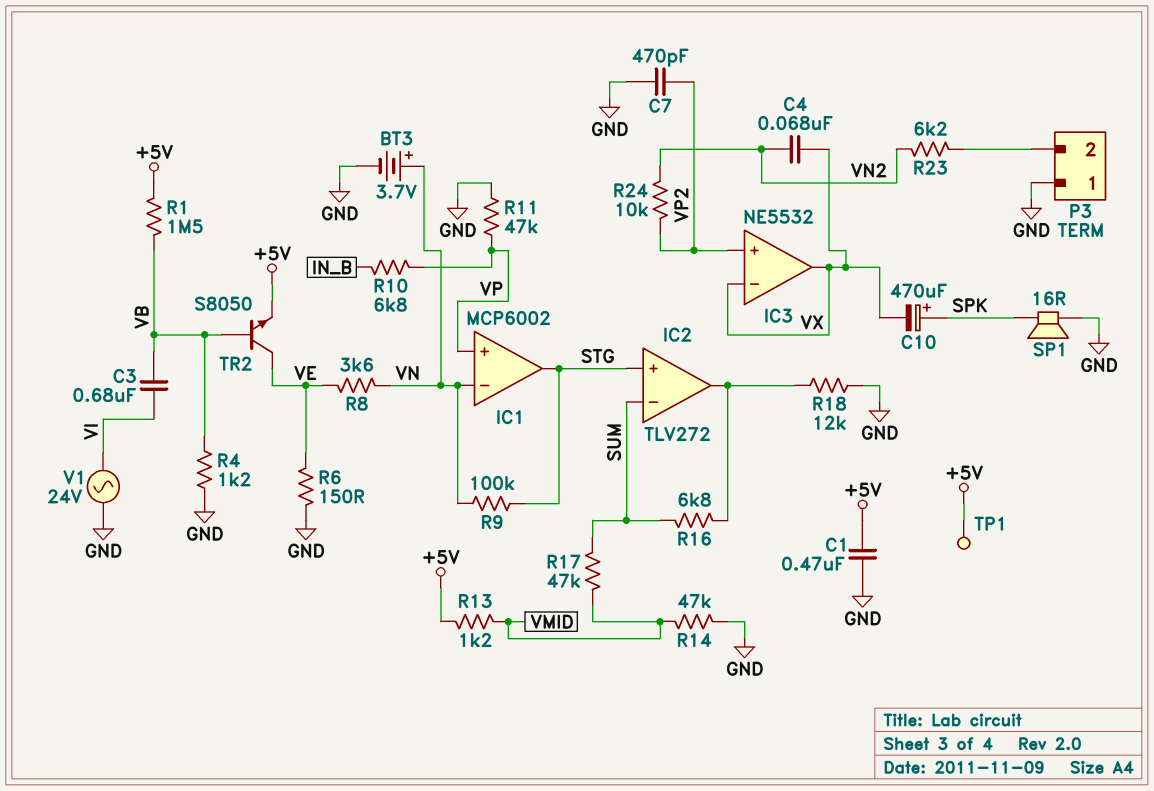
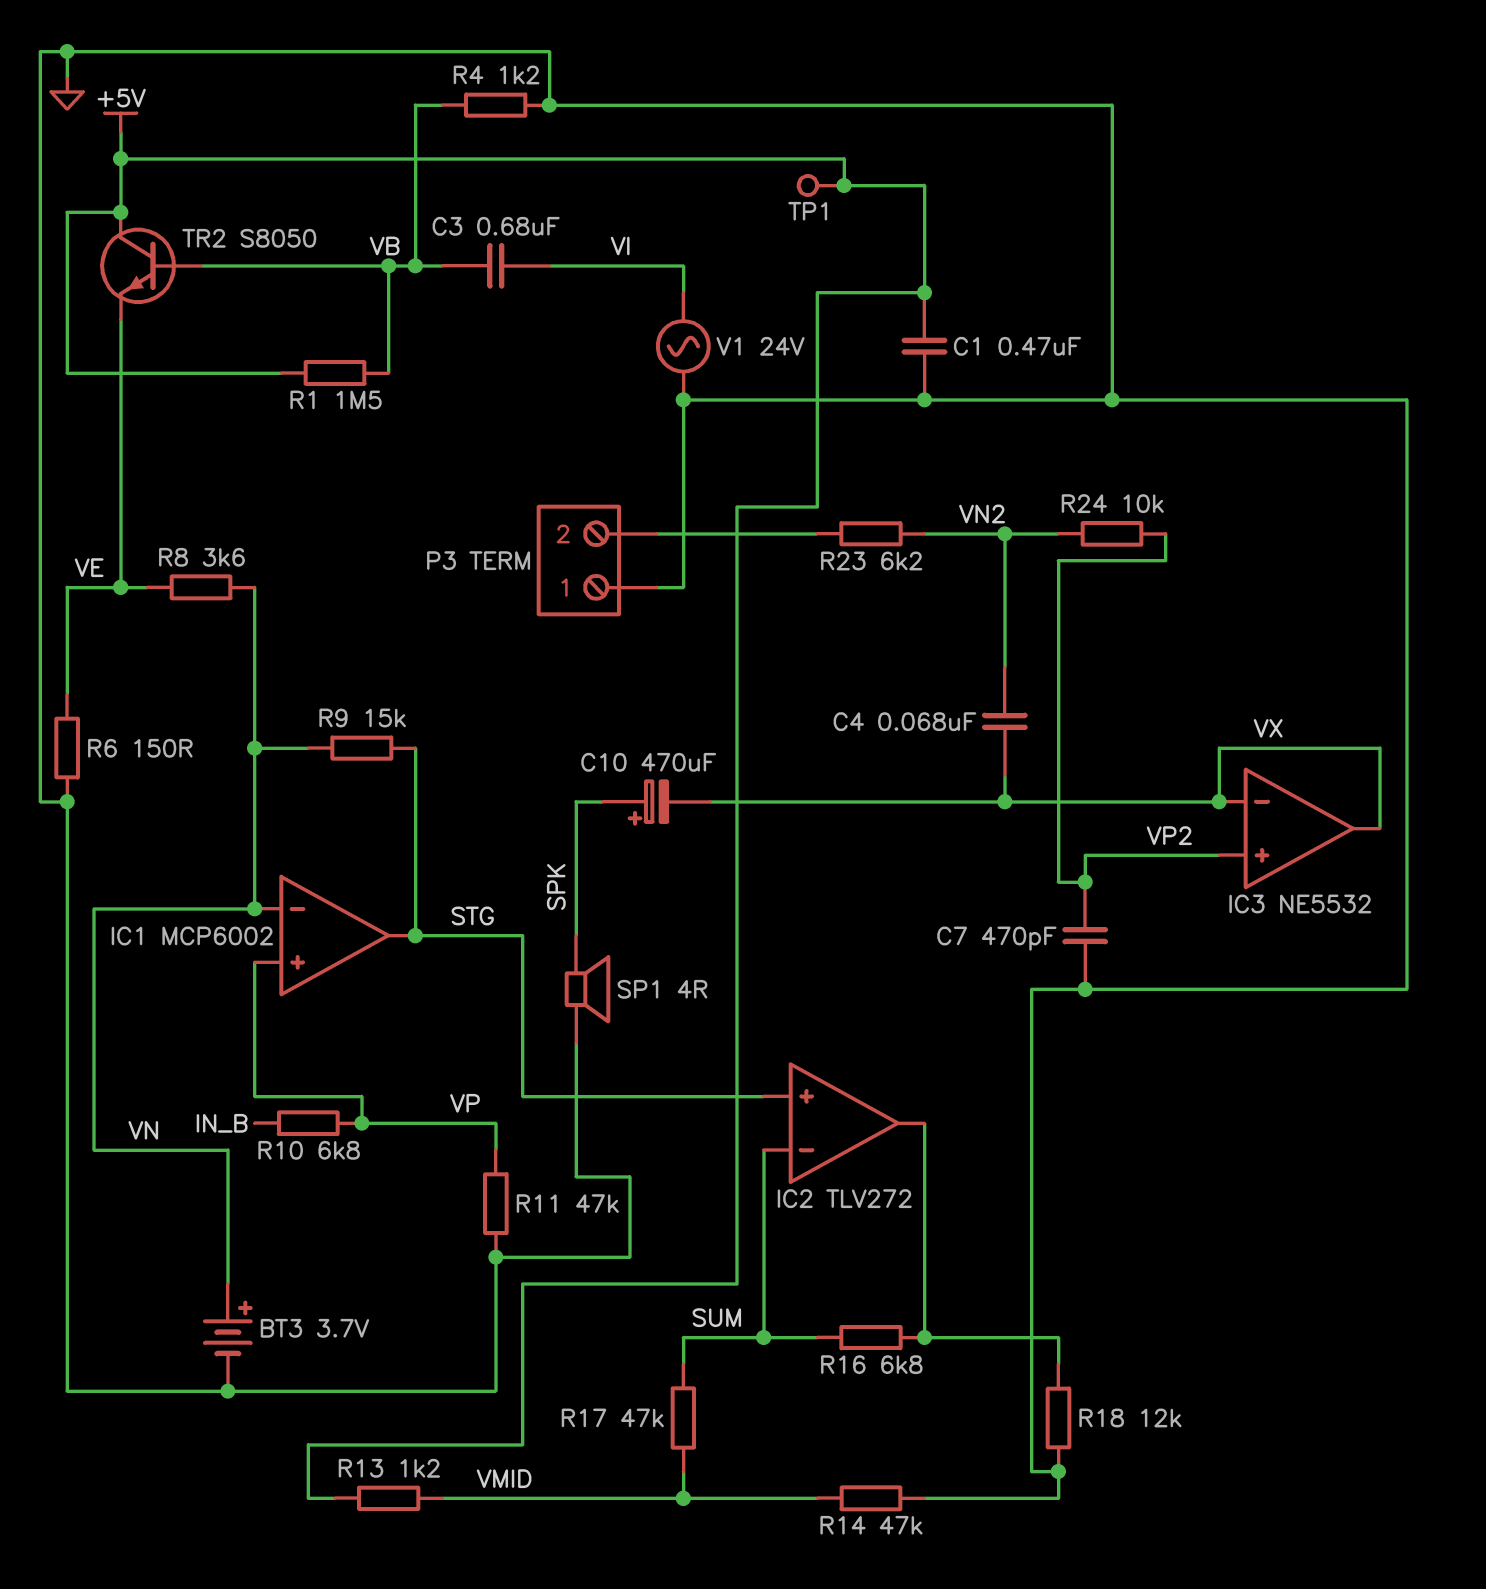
R9: 100k (STG, VN) -> 15k (STG, VN)
SP1: speaker 16R (GND, SPK) -> speaker 4R (GND, SPK)
TR2: NPN S8050 (B VB, C VE, E +5V) -> NPN S8050 (B VB, C +5V, E VE)

